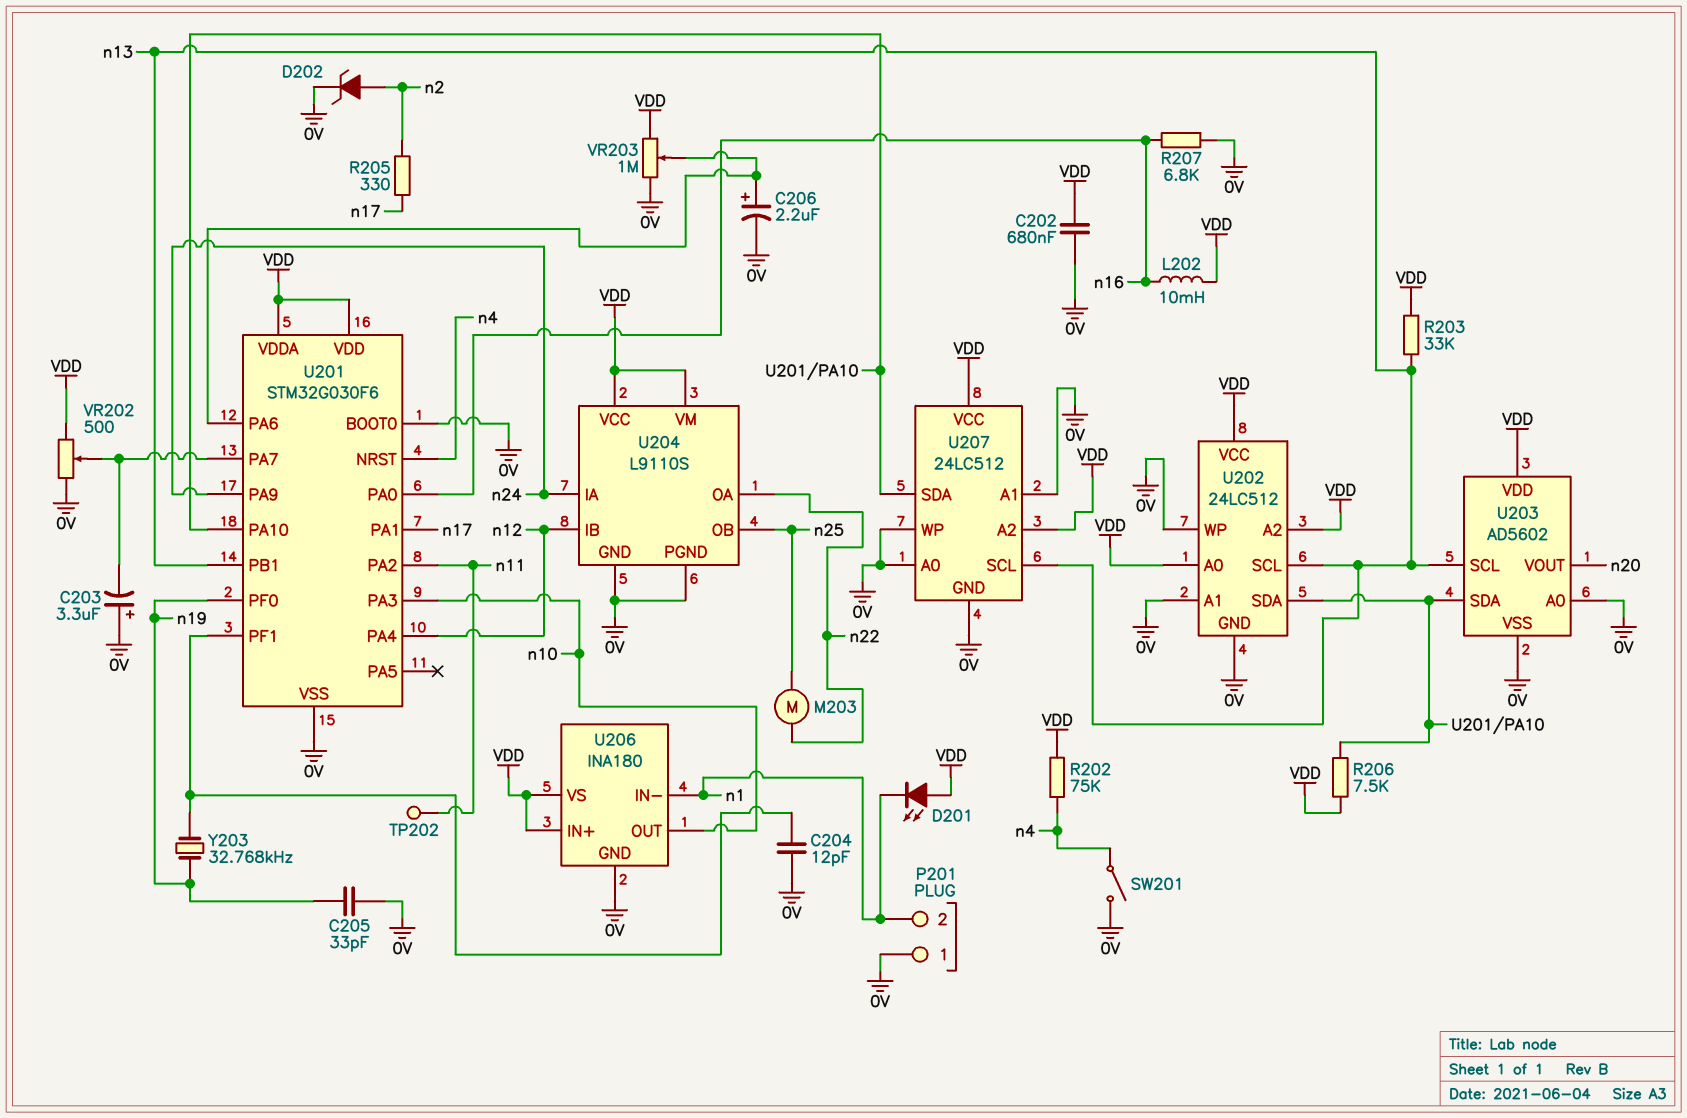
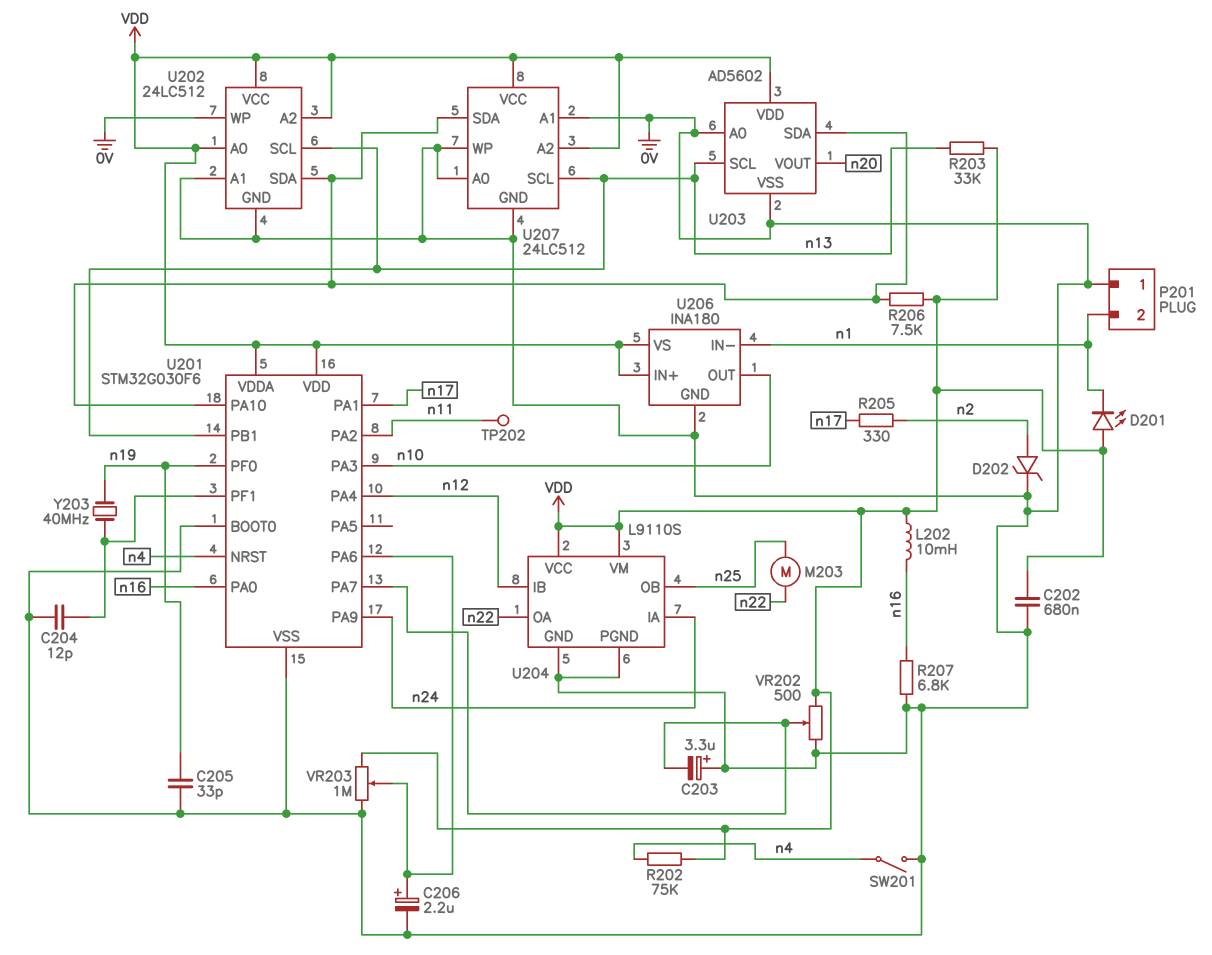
Y203: 32.768kHz (U201/PF1, n19) -> 40MHz (U201/PF1, n19)

